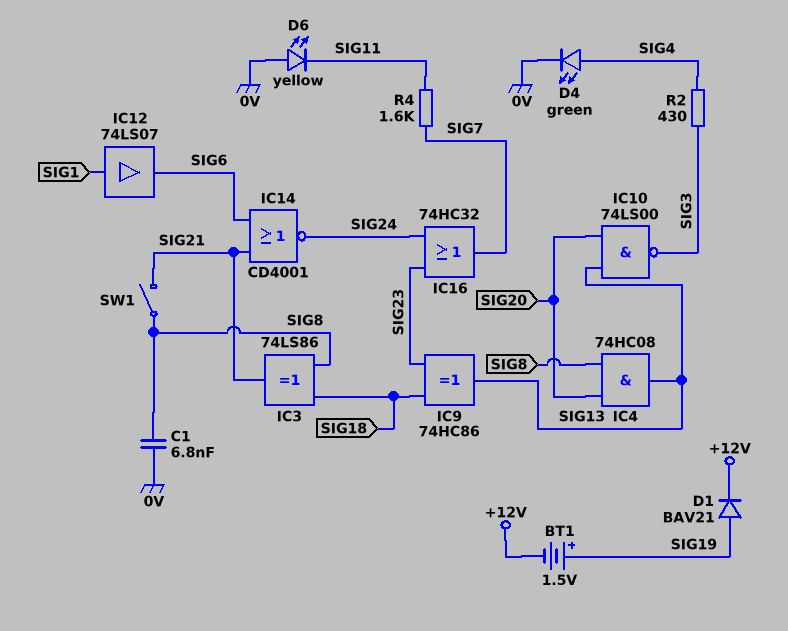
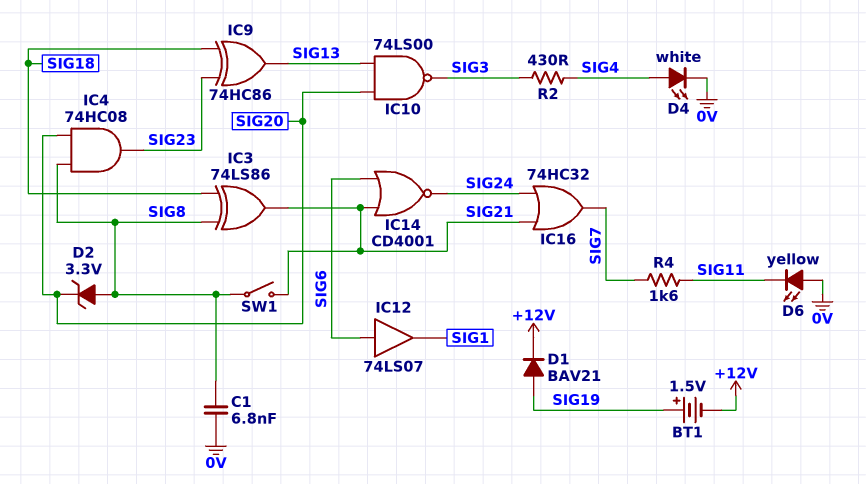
D2: none -> zener 3.3V (A SIG8, K SIG20)
D4: LED green (A SIG4, K 0V) -> LED white (A SIG4, K 0V)
IC4: AND 74HC08 (in SIG8, in SIG20, out SIG13) -> AND 74HC08 (in SIG8, in SIG20, out SIG23)
IC12: buffer 74LS07 (in SIG1, out SIG6) -> buffer 74LS07 (in SIG6, out SIG1)
IC16: OR 74HC32 (in SIG23, in SIG24, out SIG7) -> OR 74HC32 (in SIG21, in SIG24, out SIG7)

